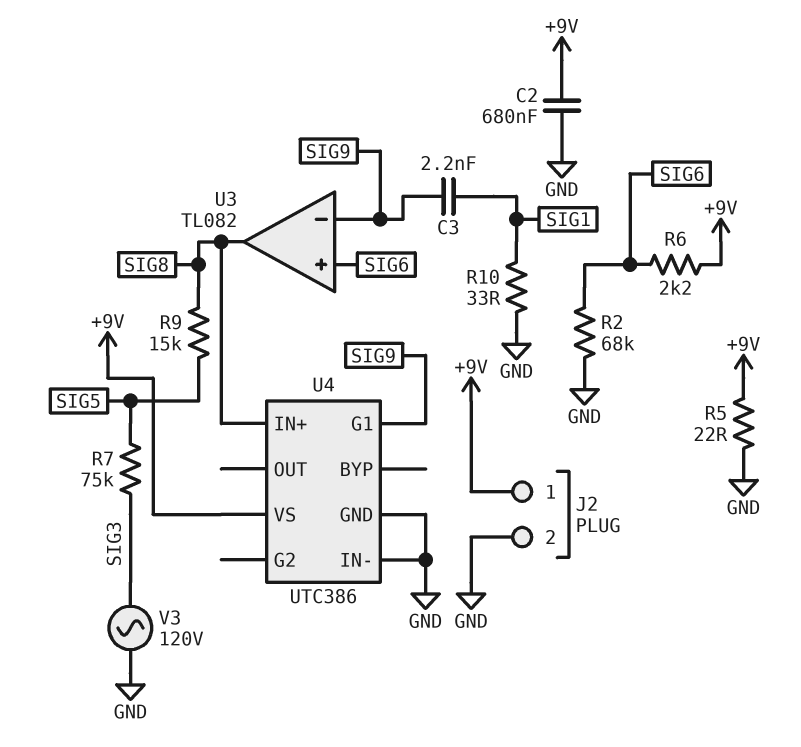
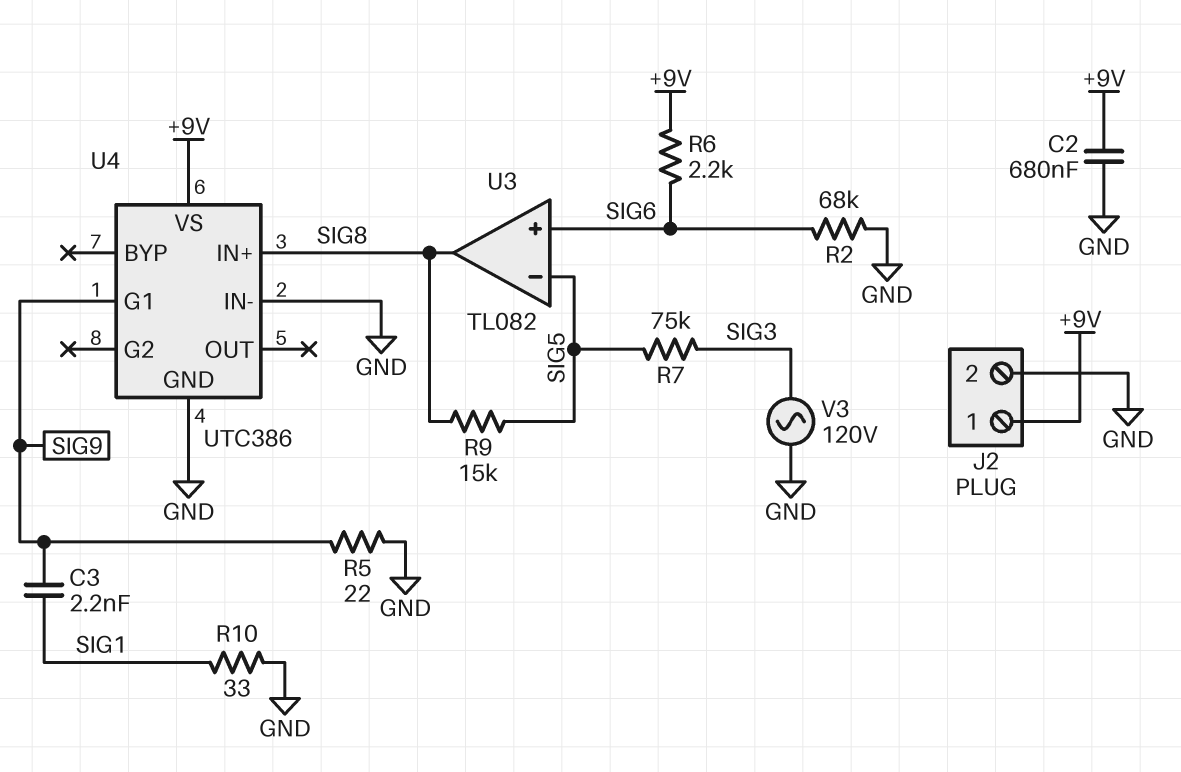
R5: 22 (+9V, GND) -> 22 (GND, SIG9)
U3 pin in-: SIG9 -> SIG5

